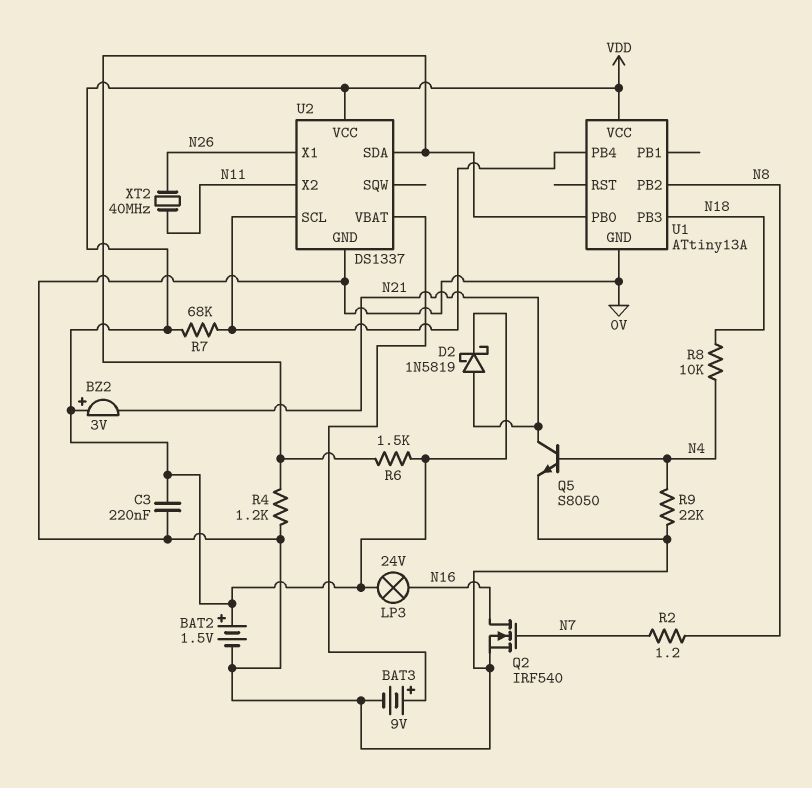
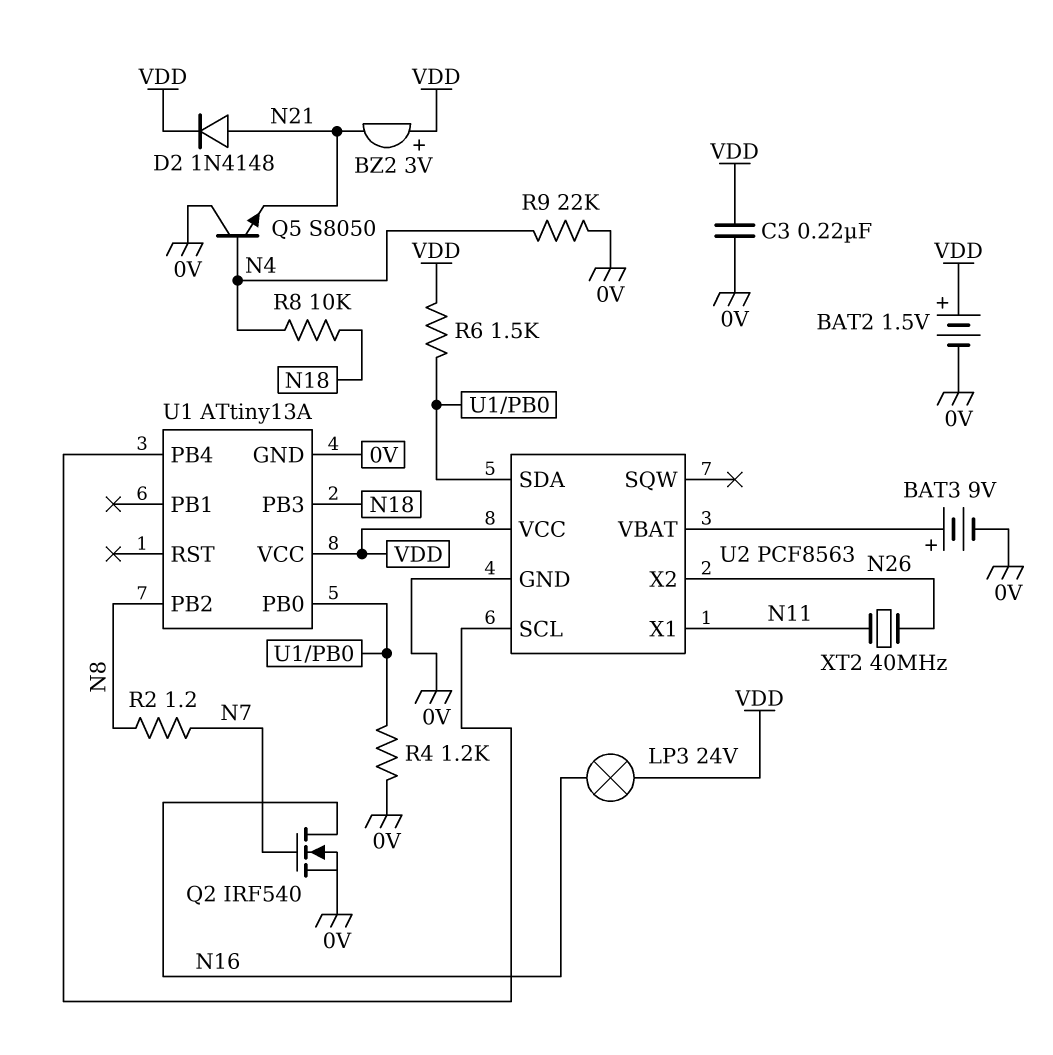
D2: schottky 1N5819 (A N21, K VDD) -> diode 1N4148 (A N21, K VDD)
Q5: NPN S8050 (B N4, C N21, E 0V) -> NPN S8050 (B N4, C 0V, E N21)
R7: 68k (U1/PB4, VDD) -> none
U2: DS1337 -> PCF8563
U2 pin X1: N26 -> N11
U2 pin X2: N11 -> N26

